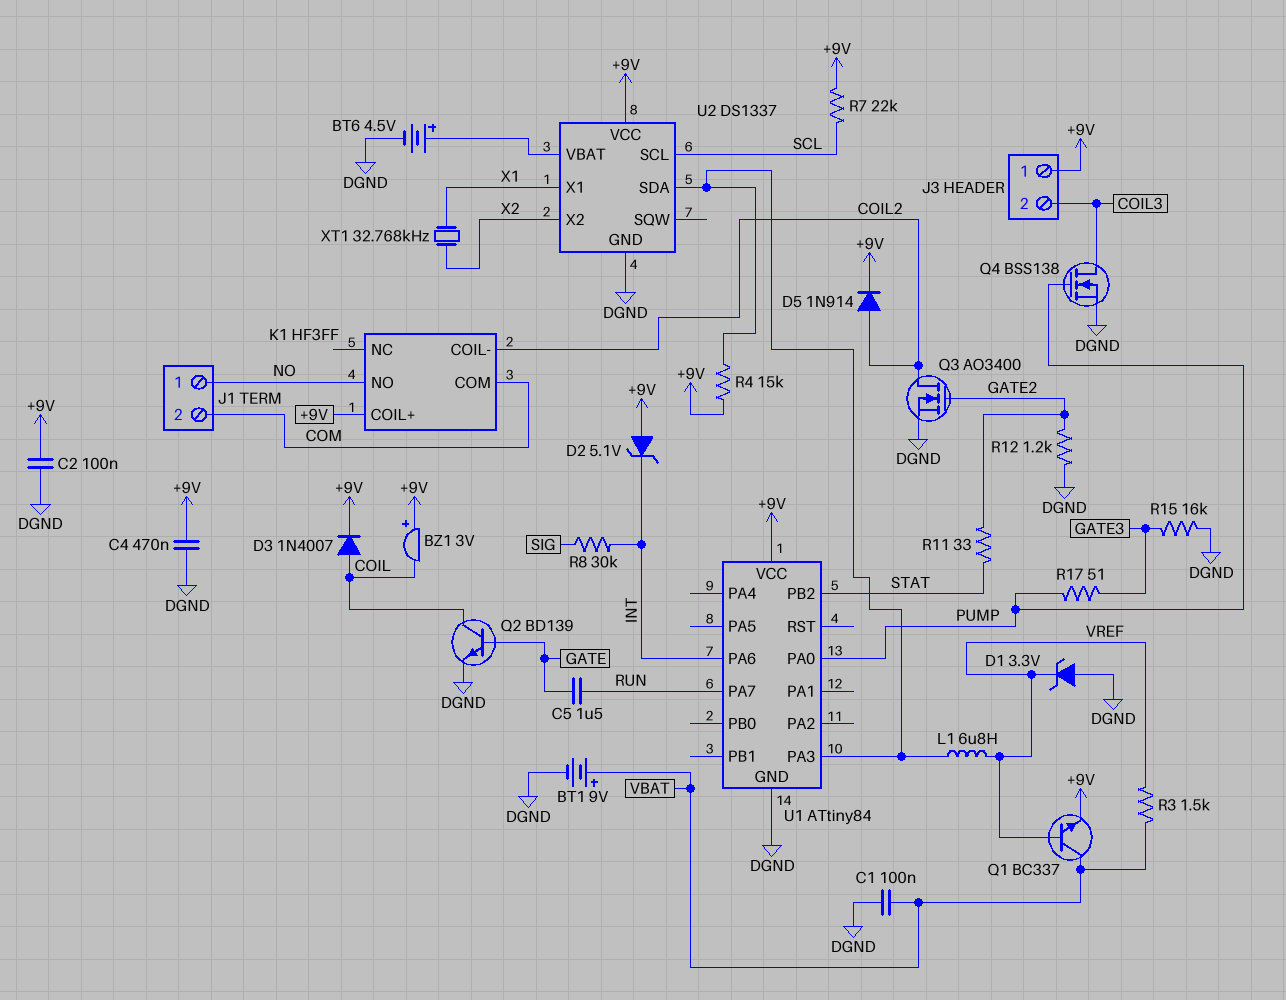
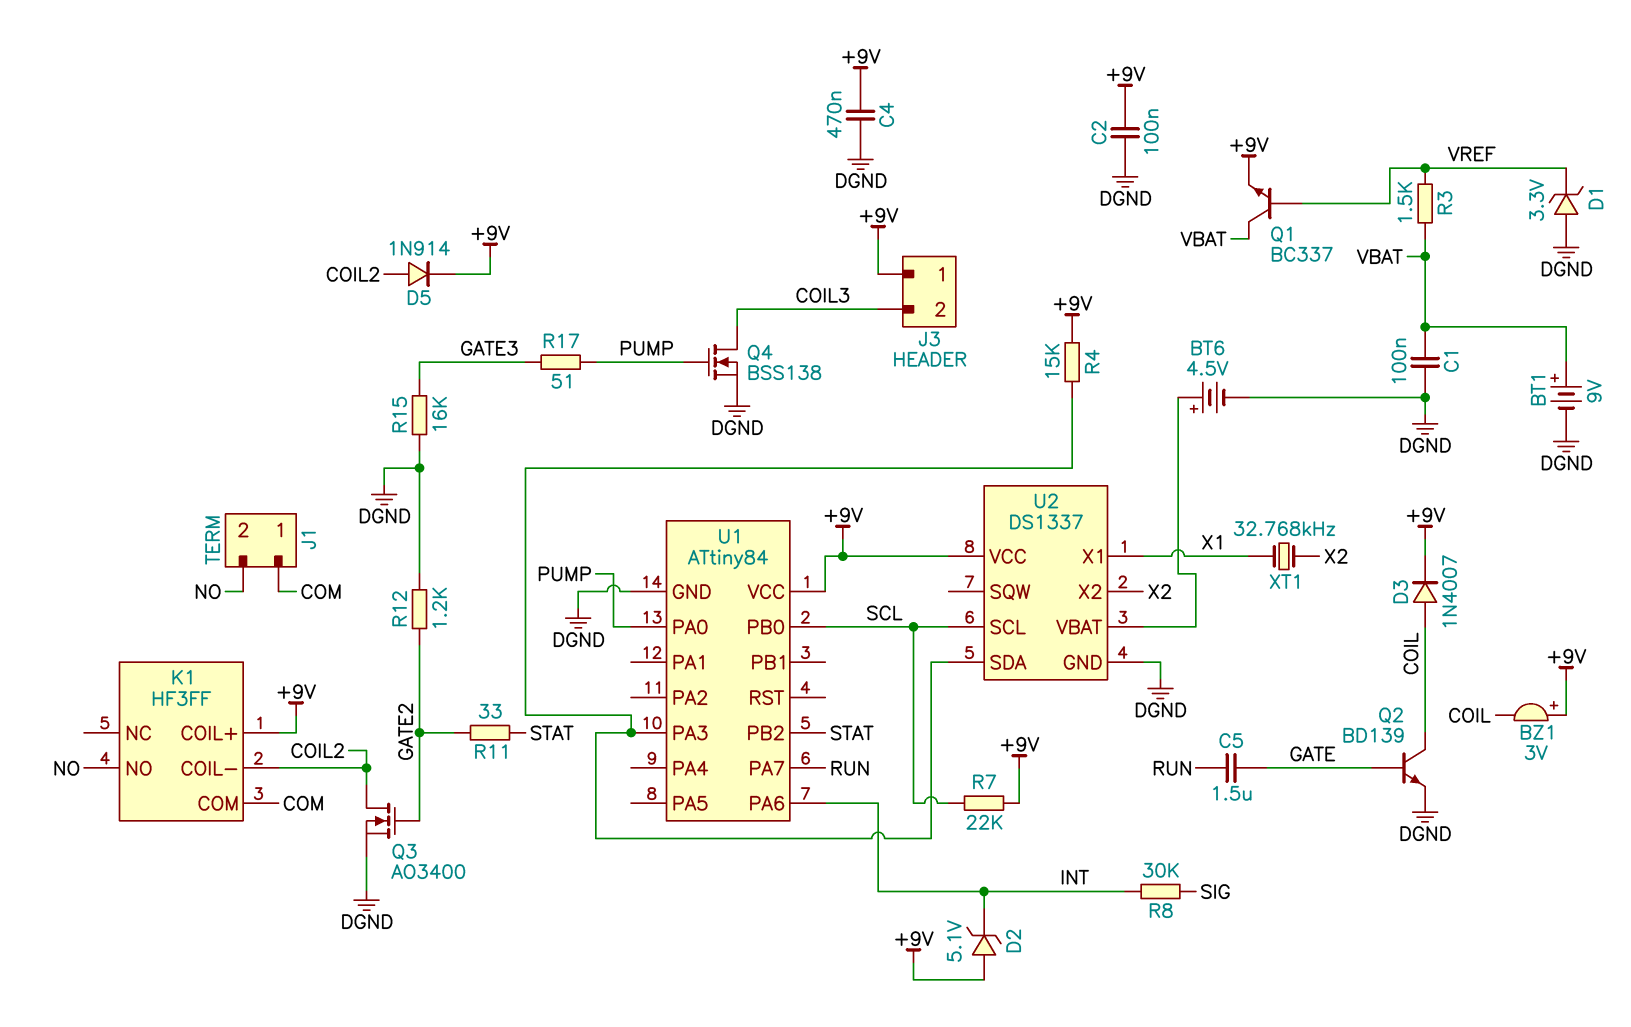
J1 pin 1: NO -> COM
J1 pin 2: COM -> NO
L1: 6.8uH (U1/PA3, VREF) -> none
U1 pin PB0: none -> SCL

